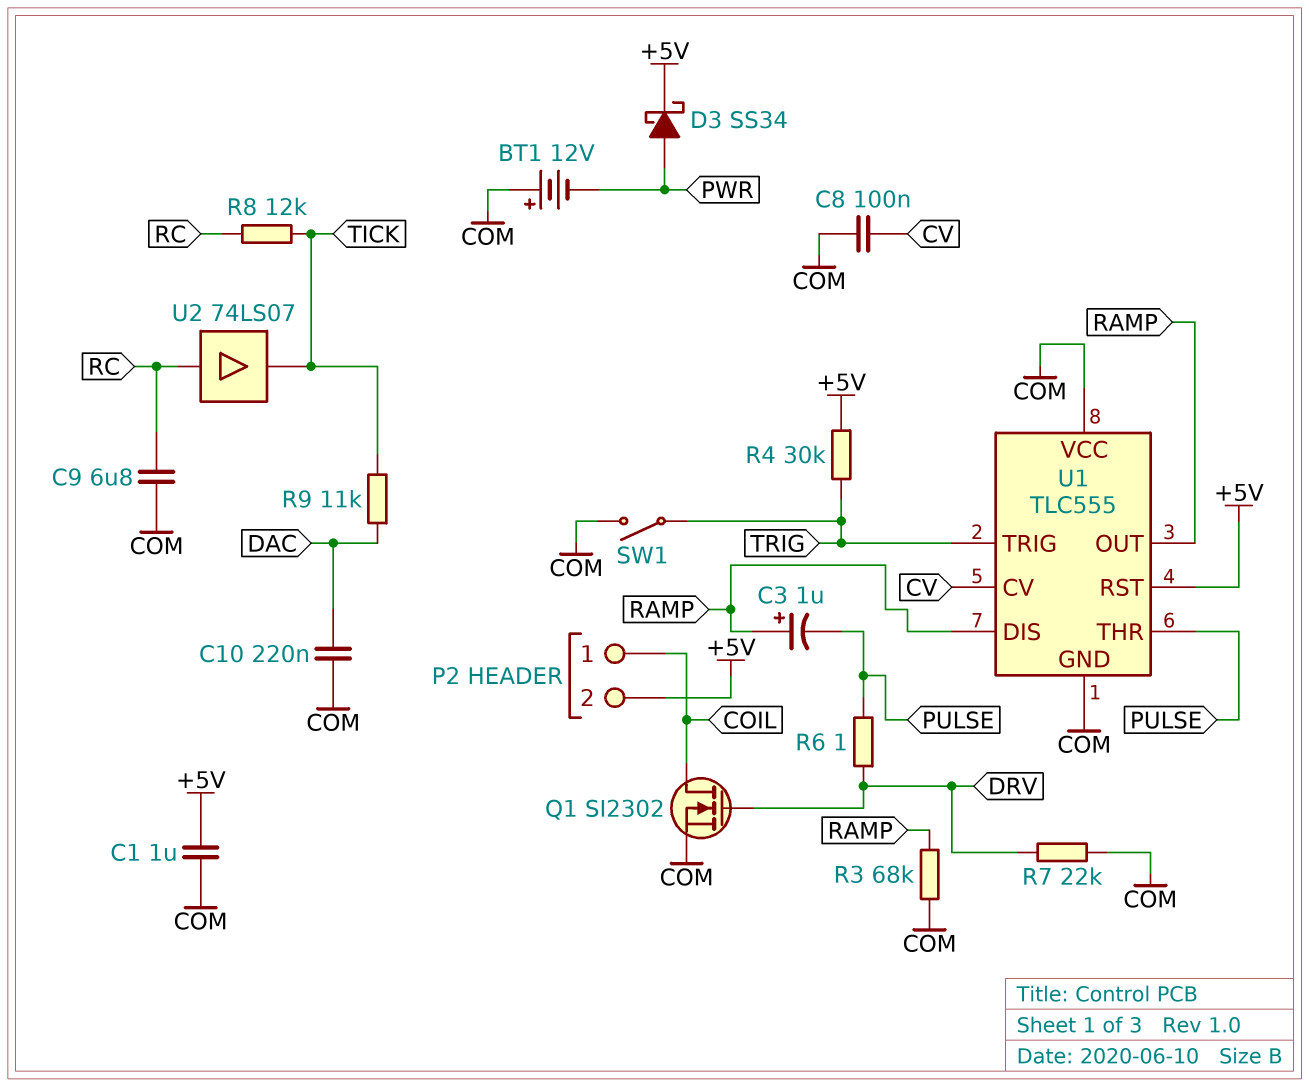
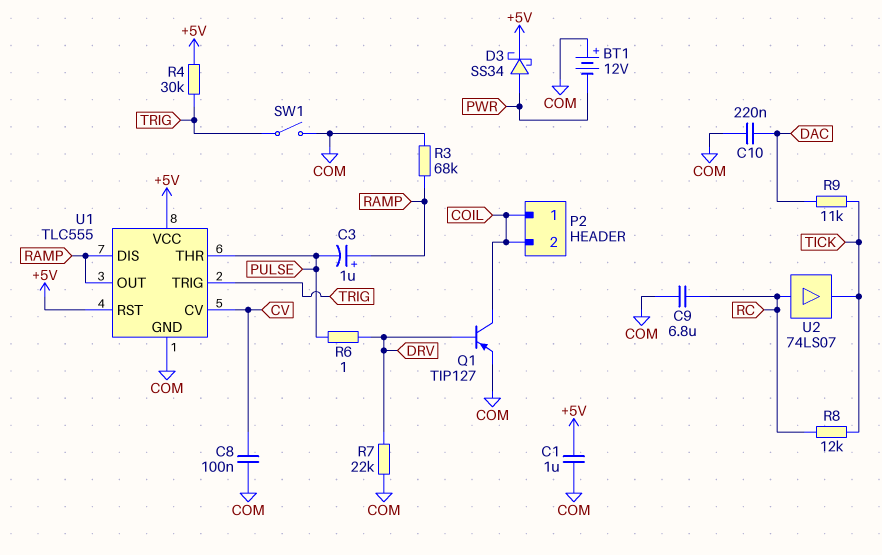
P2 pin 2: +5V -> COIL
Q1: NMOS SI2302 (G DRV, D COIL, S COM) -> PNP TIP127 (B DRV, C COIL, E COM)
U1 pin VCC: COM -> +5V

